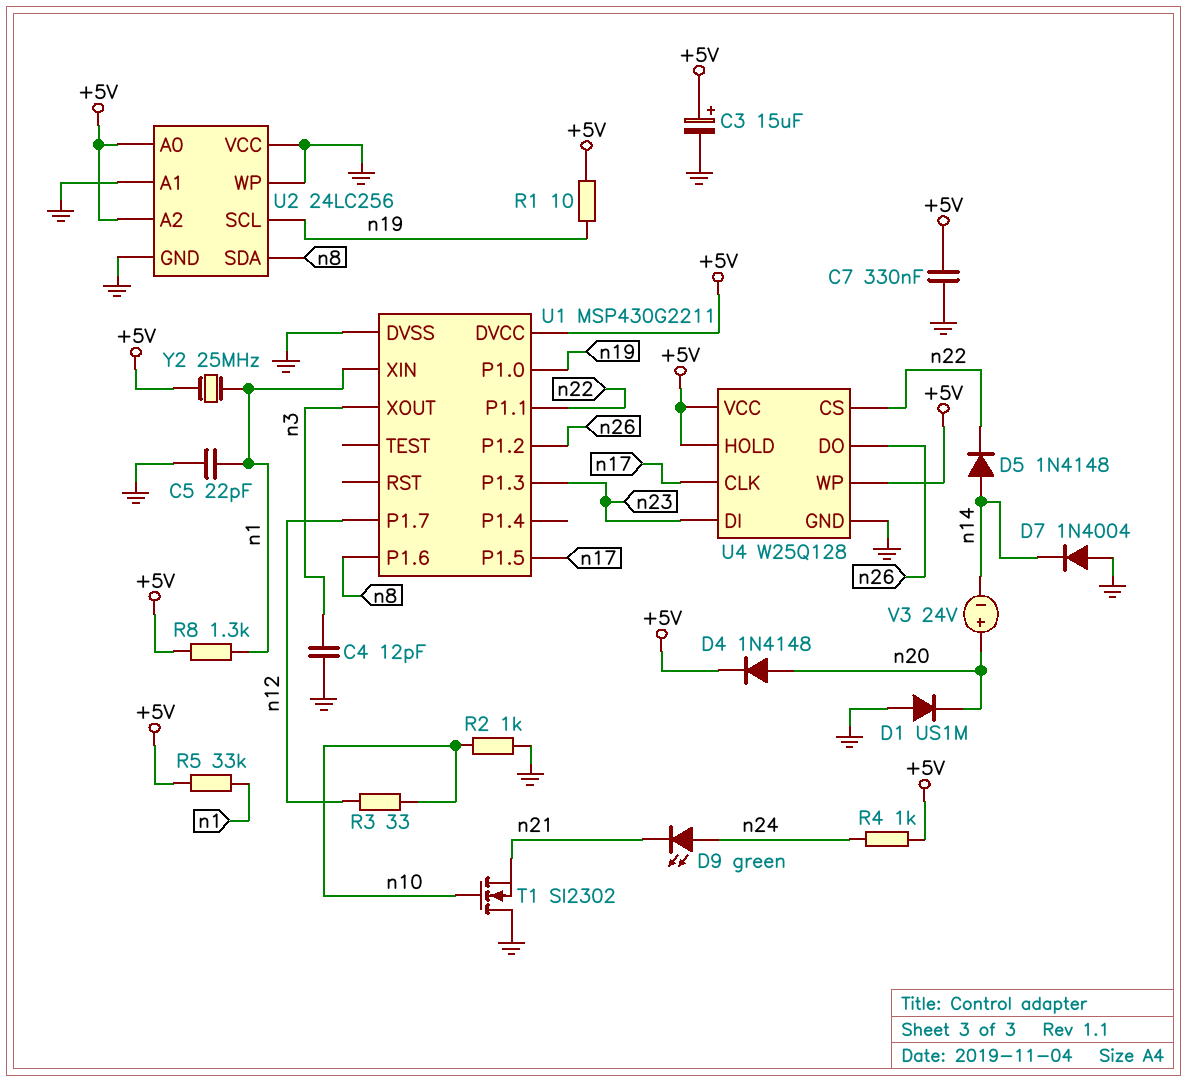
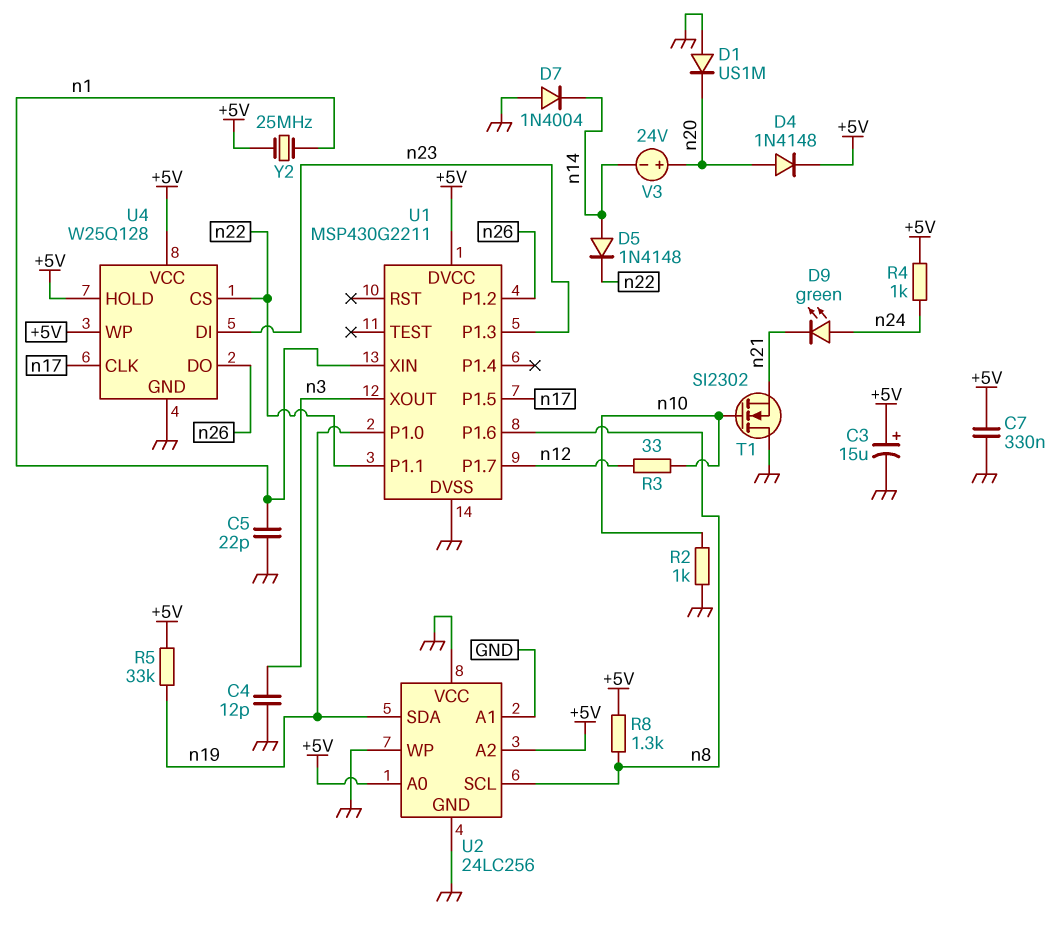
R1: 10 (+5V, n19) -> none
R5: 33k (+5V, n1) -> 33k (+5V, n19)
R8: 1.3k (+5V, n1) -> 1.3k (+5V, n8)
U2 pin SCL: n19 -> n8
U2 pin SDA: n8 -> n19

